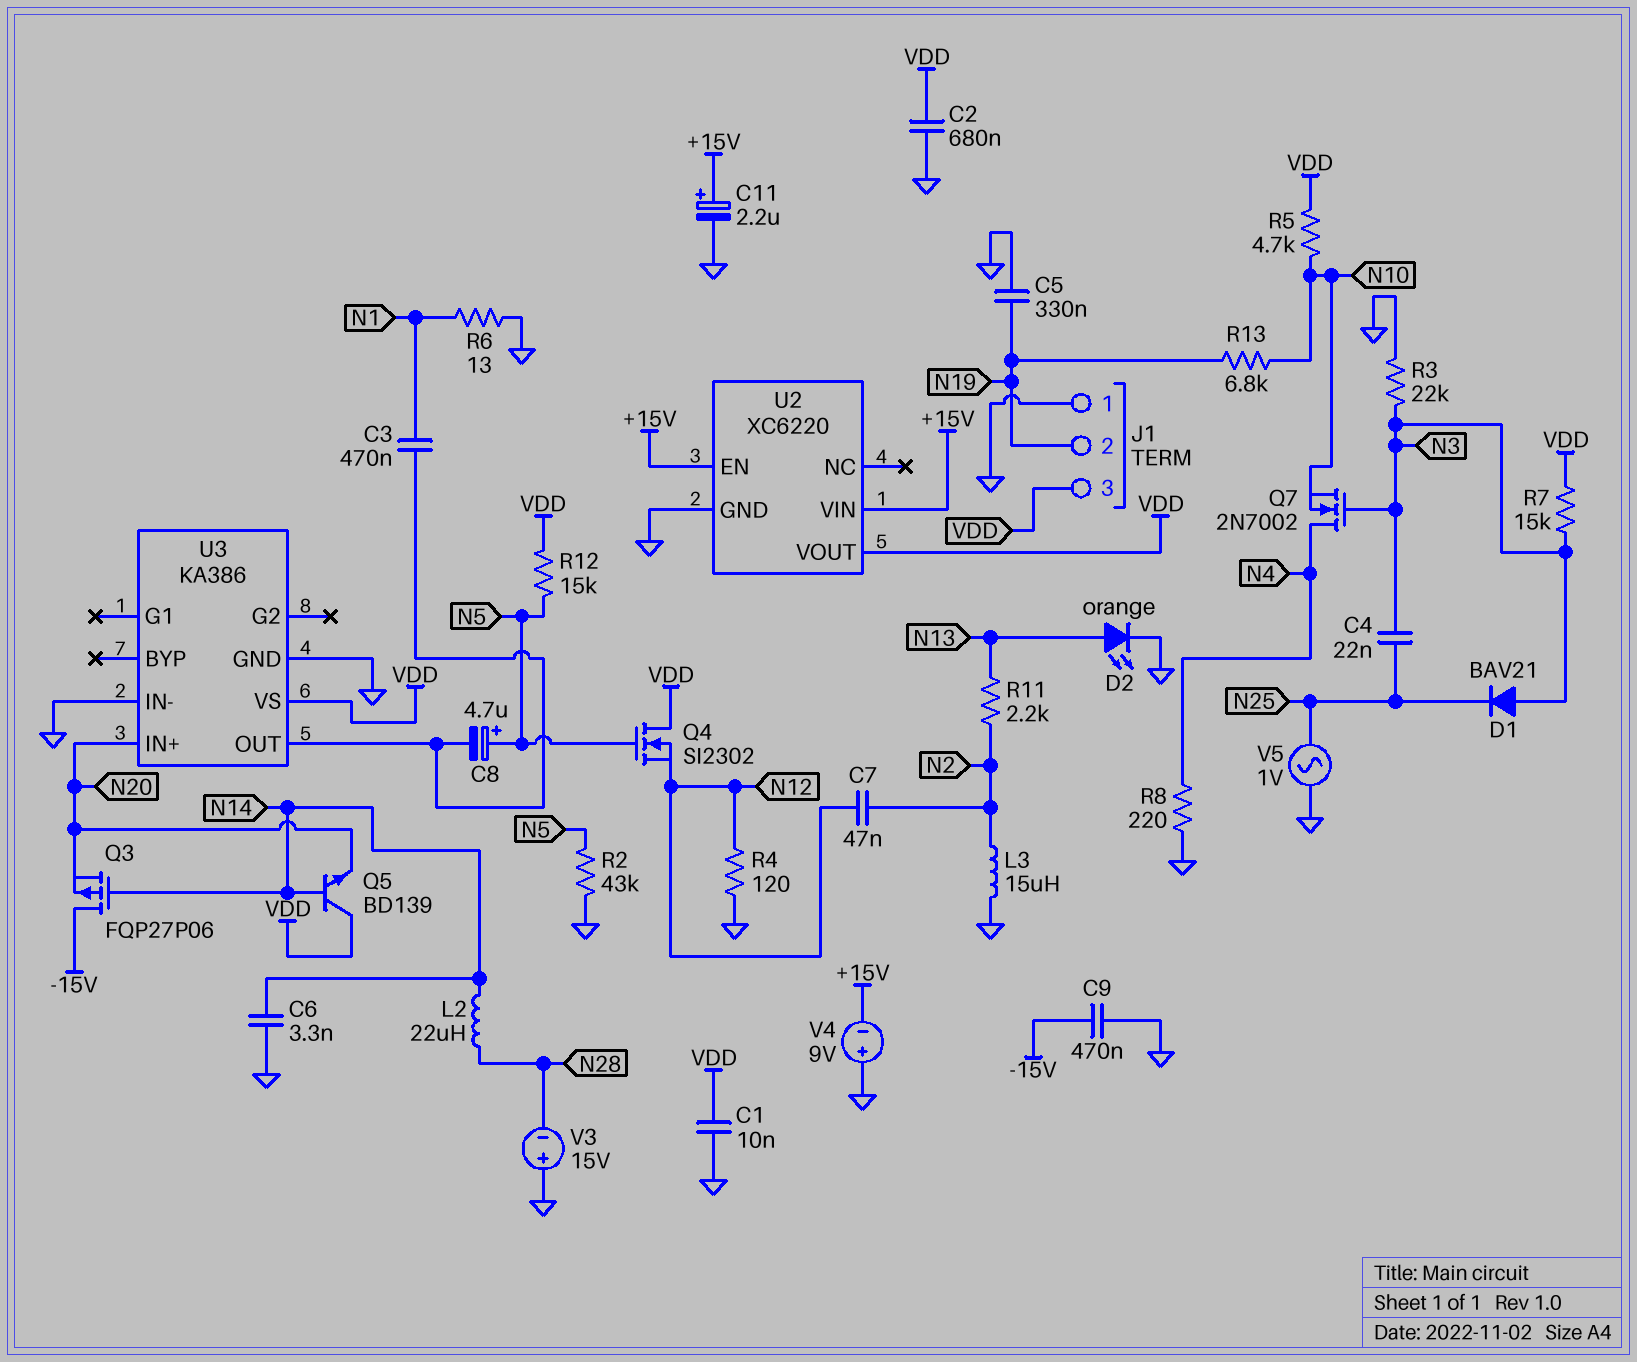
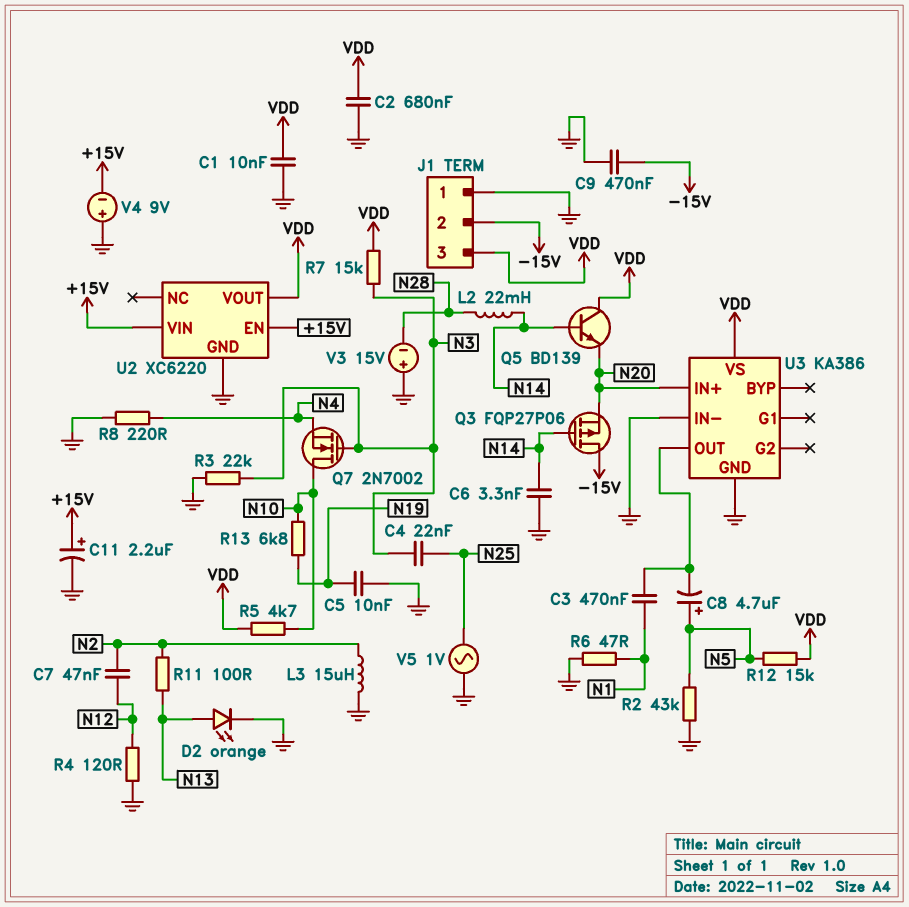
C5: 330nF (GND, N19) -> 10nF (GND, N19)
D1: diode BAV21 (A N3, K N25) -> none
J1 pin 2: N19 -> -15V
L2: 22uH (N14, N28) -> 22mH (N14, N28)
Q4: NMOS SI2302 (G N5, D VDD, S N12) -> none
Q7: NMOS 2N7002 (G N3, D N4, S N10) -> NMOS 2N7002 (G N3, D N10, S N4)
R6: 13 (GND, N1) -> 47 (GND, N1)
R11: 2.2k (N2, N13) -> 100 (N2, N13)

